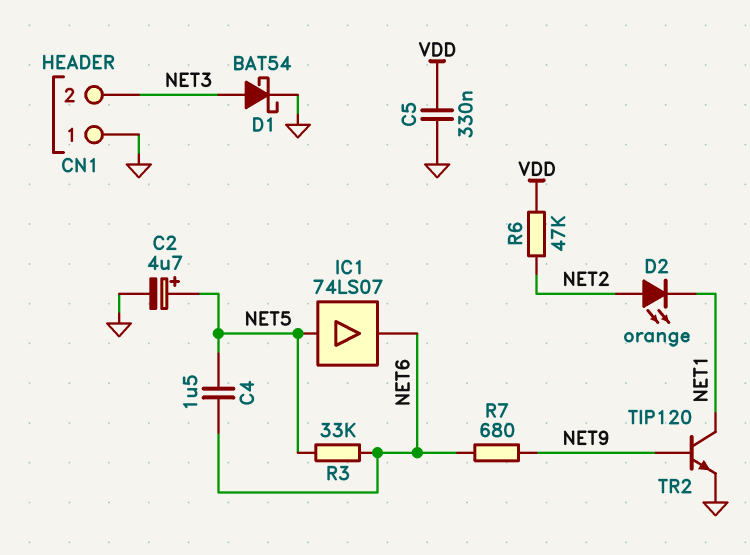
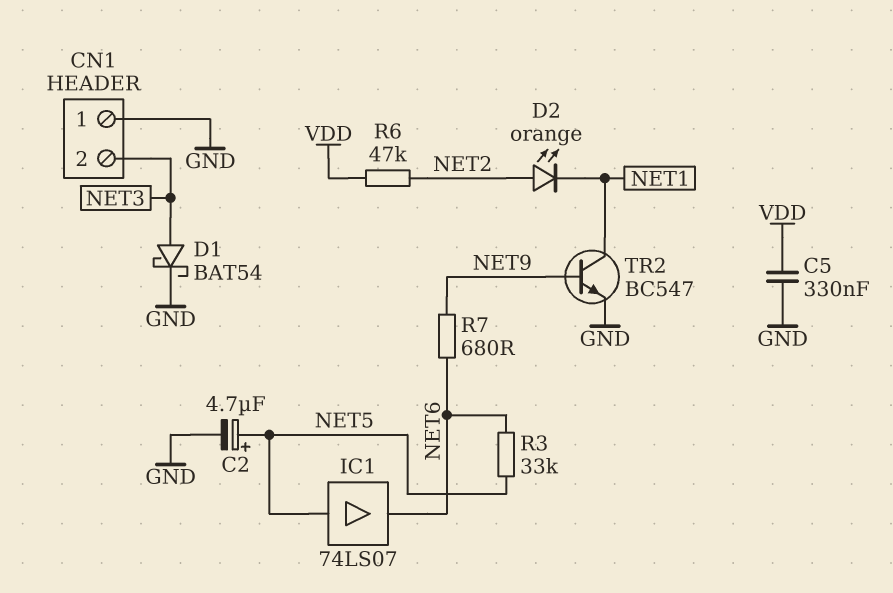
C4: 1.5uF (NET5, NET6) -> none
TR2: NPN TIP120 (B NET9, C NET1, E GND) -> NPN BC547 (B NET9, C NET1, E GND)

